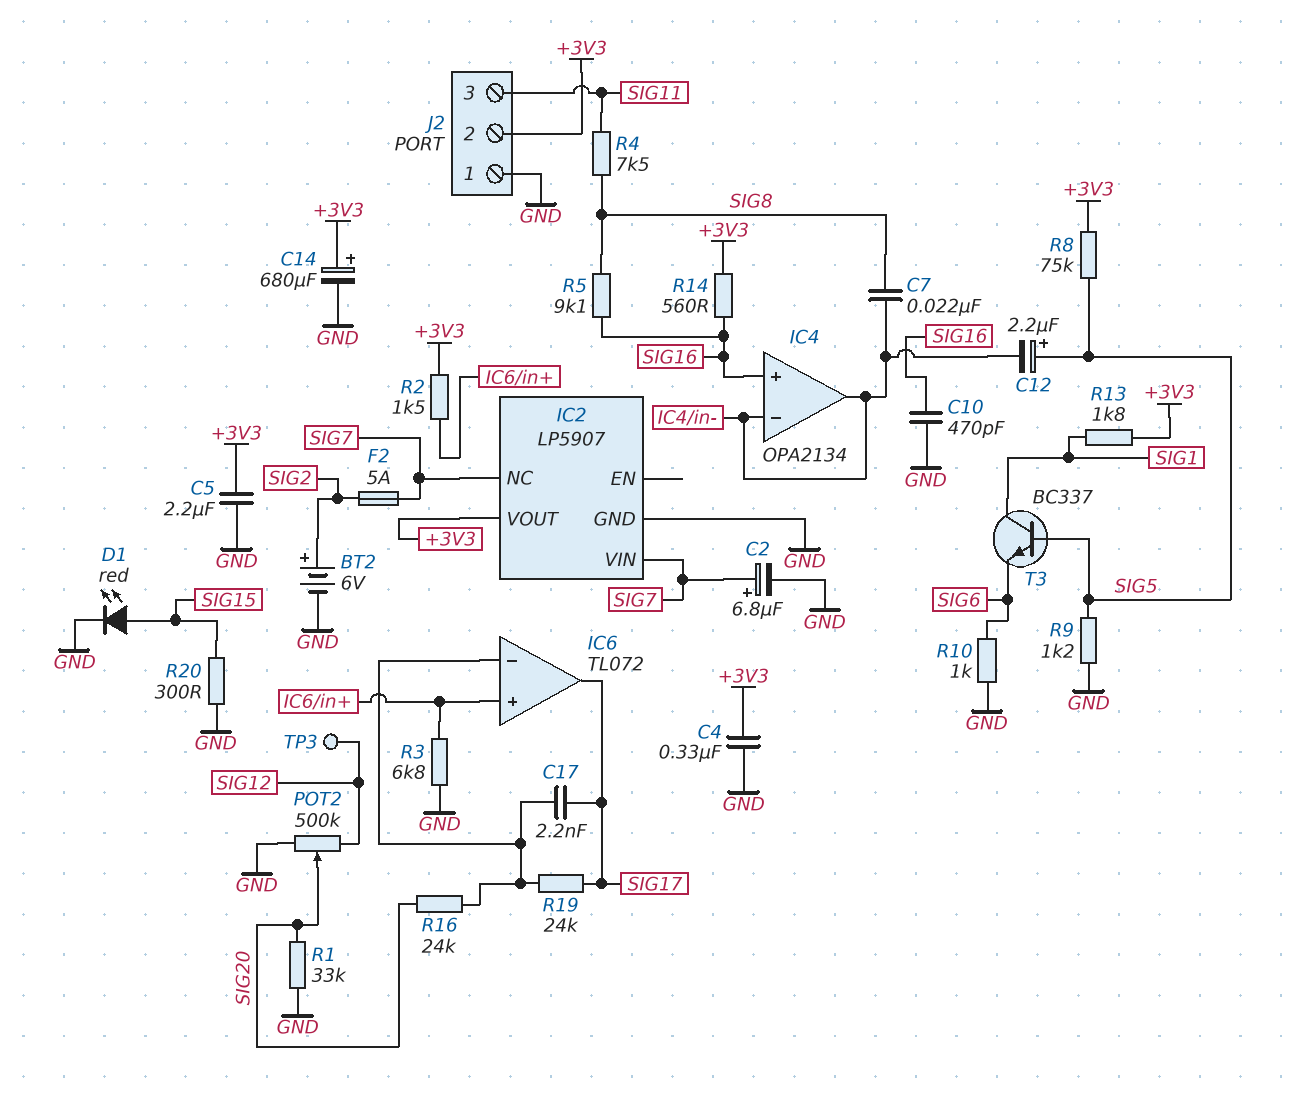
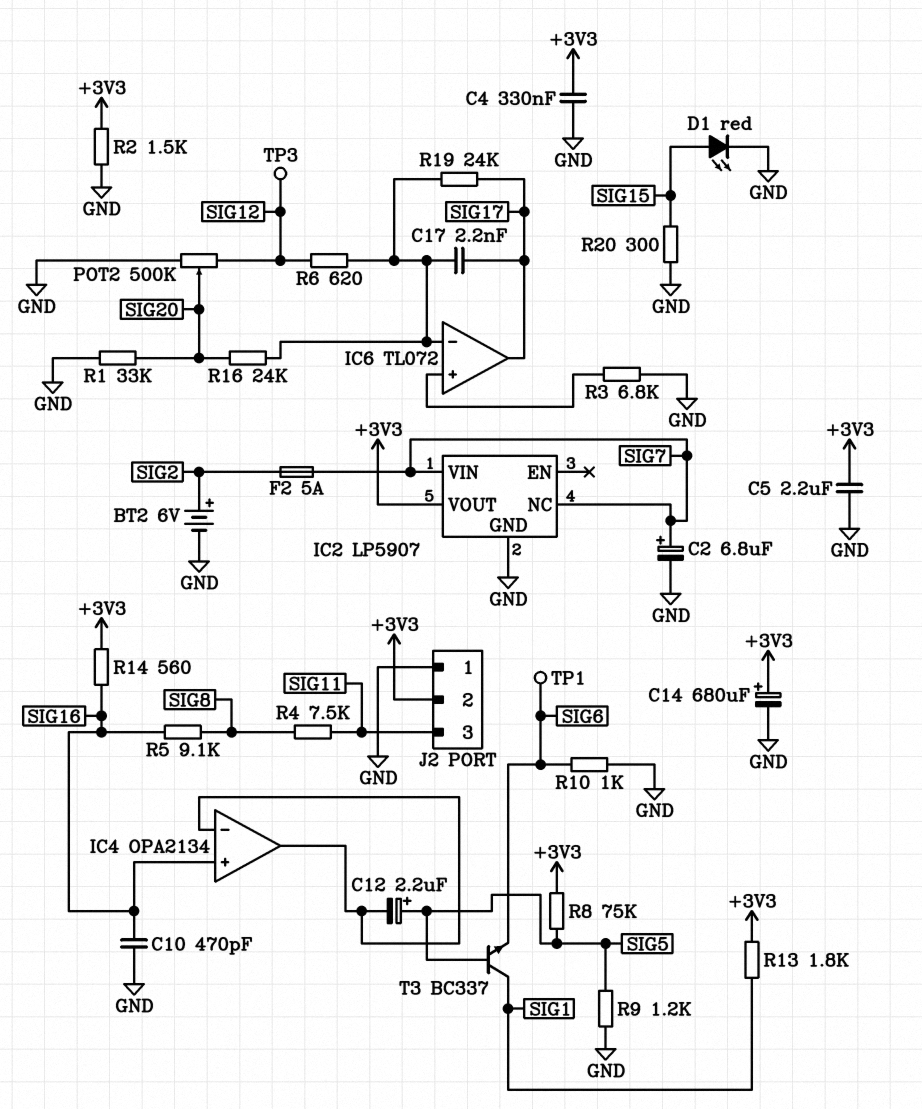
C7: 22nF (IC4/in-, SIG8) -> none
R2: 1.5k (+3V3, IC6/in+) -> 1.5k (+3V3, GND)
R6: none -> 620 (IC6/in-, SIG12)
TP1: none -> test point (SIG6)

